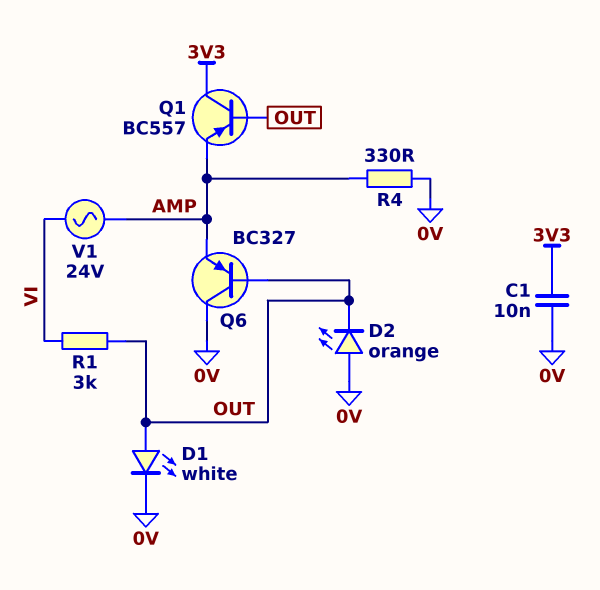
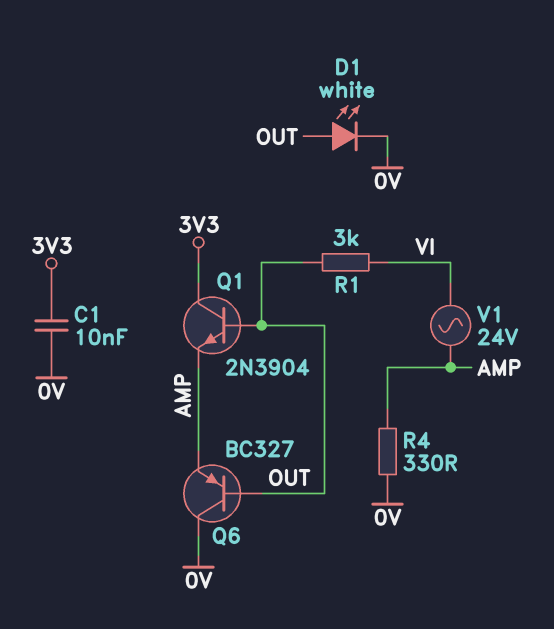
D2: LED orange (A 0V, K OUT) -> none
Q1: PNP BC557 (B OUT, C 3V3, E AMP) -> NPN 2N3904 (B OUT, C 3V3, E AMP)

